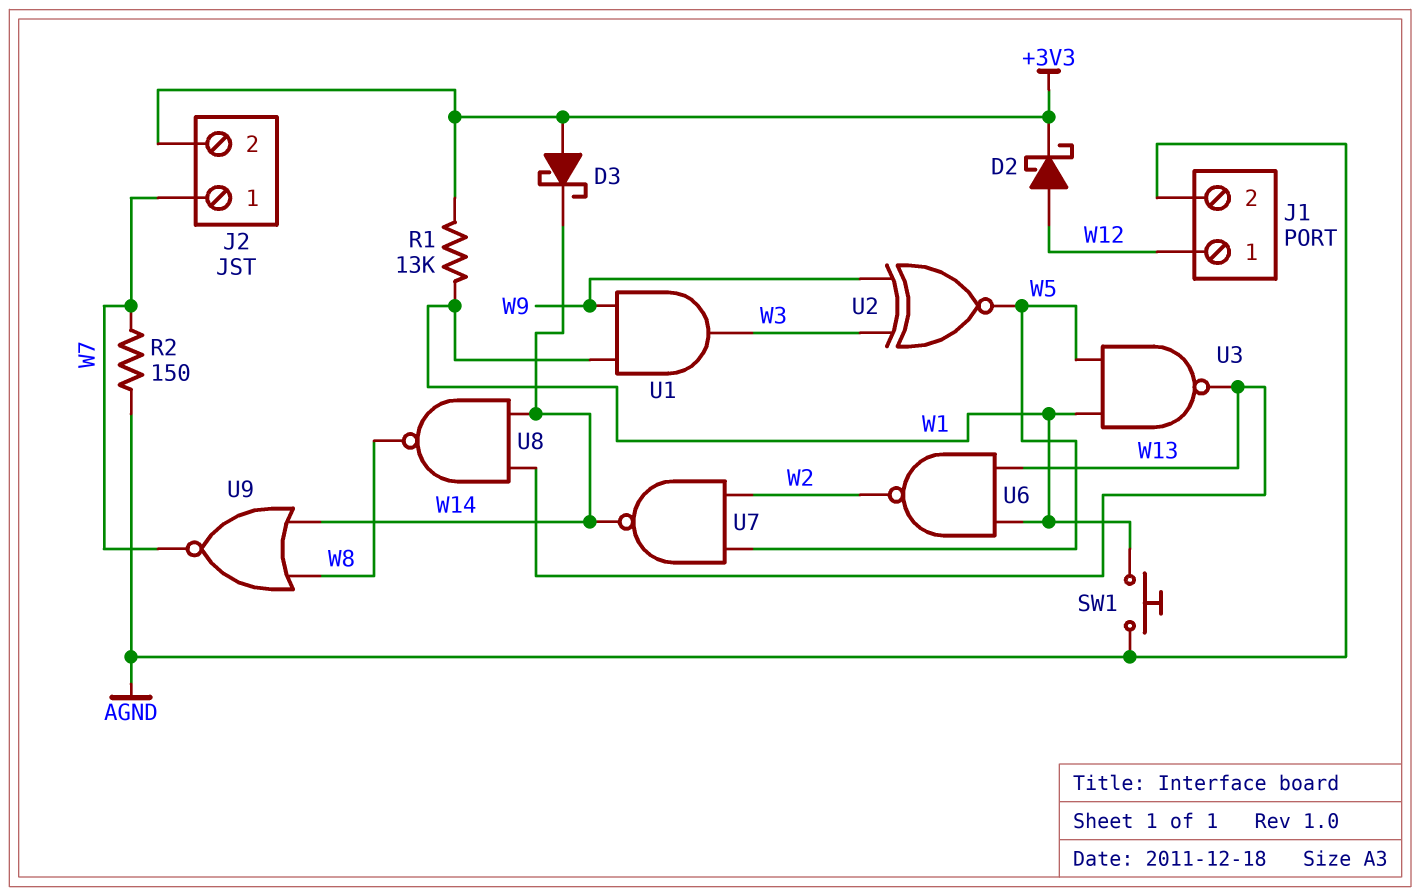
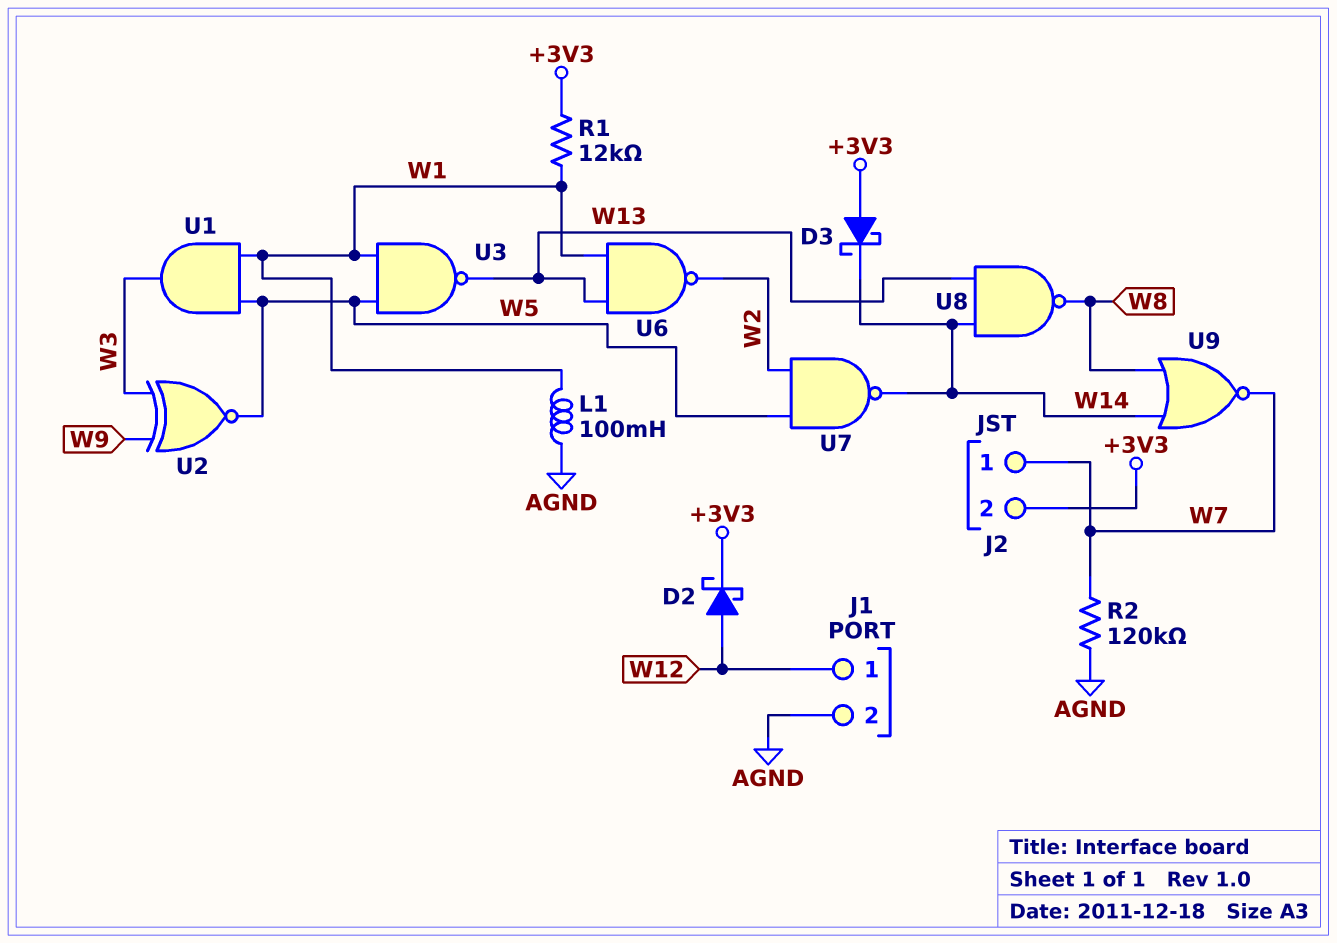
L1: none -> 100mH (AGND, W1)
R1: 13k (+3V3, W1) -> 12k (+3V3, W1)
R2: 150 (AGND, W7) -> 120k (AGND, W7)
SW1: button (AGND, W1) -> none
U1: AND (in W1, in W9, out W3) -> AND (in W1, in W5, out W3)

